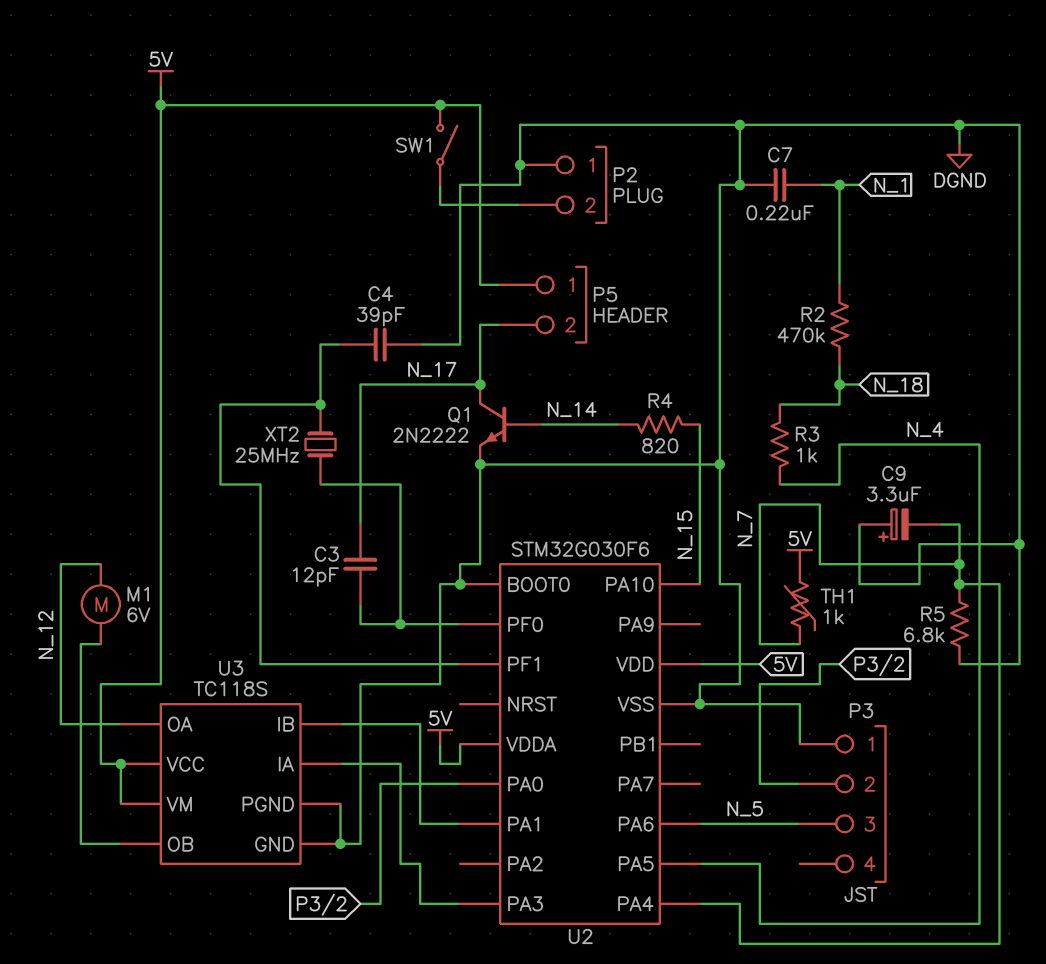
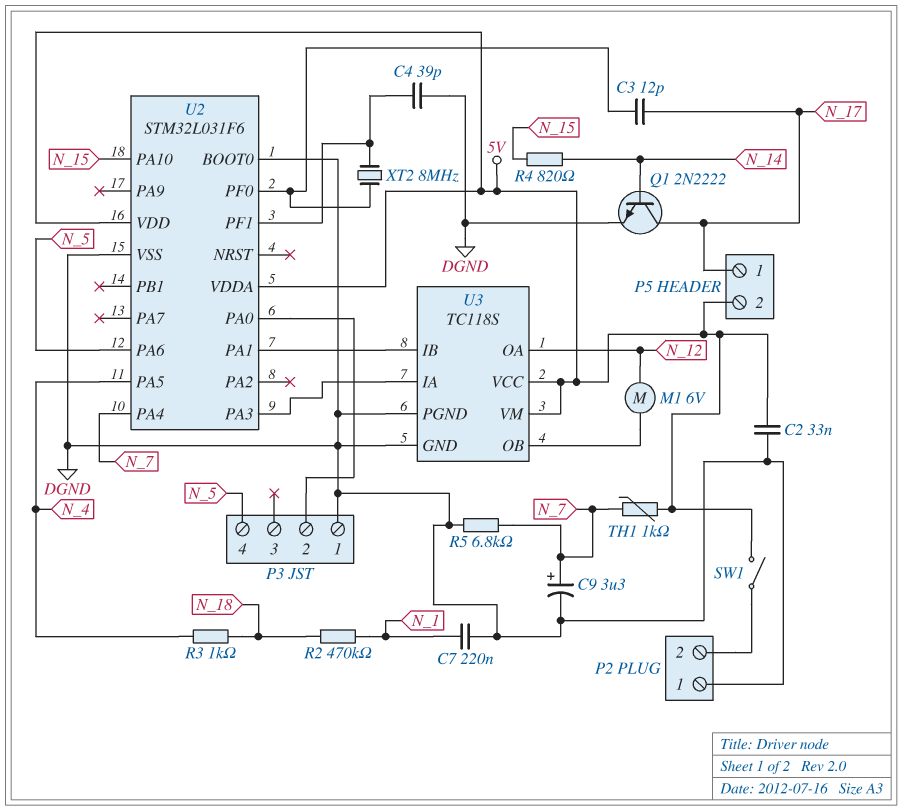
C2: none -> 33nF (5V, DGND)
C9: 3.3uF (plus DGND, minus N_7) -> 3.3uF (plus N_7, minus DGND)
P3 pin 3: N_5 -> none
P3 pin 4: none -> N_5
P5 pin 1: 5V -> N_17
P5 pin 2: N_17 -> 5V
U2: STM32G030F6 -> STM32L031F6
XT2: 25MHz (U2/PF0, U2/PF1) -> 8MHz (U2/PF0, U2/PF1)

